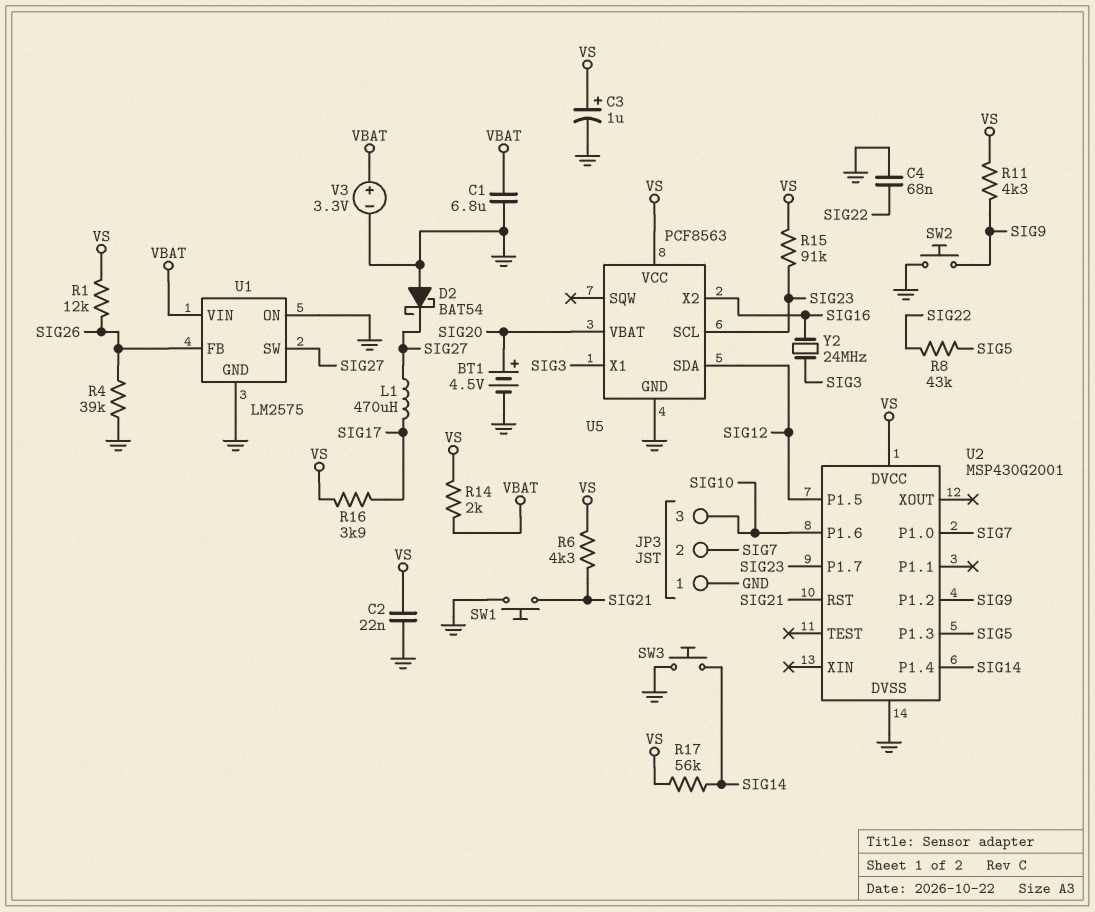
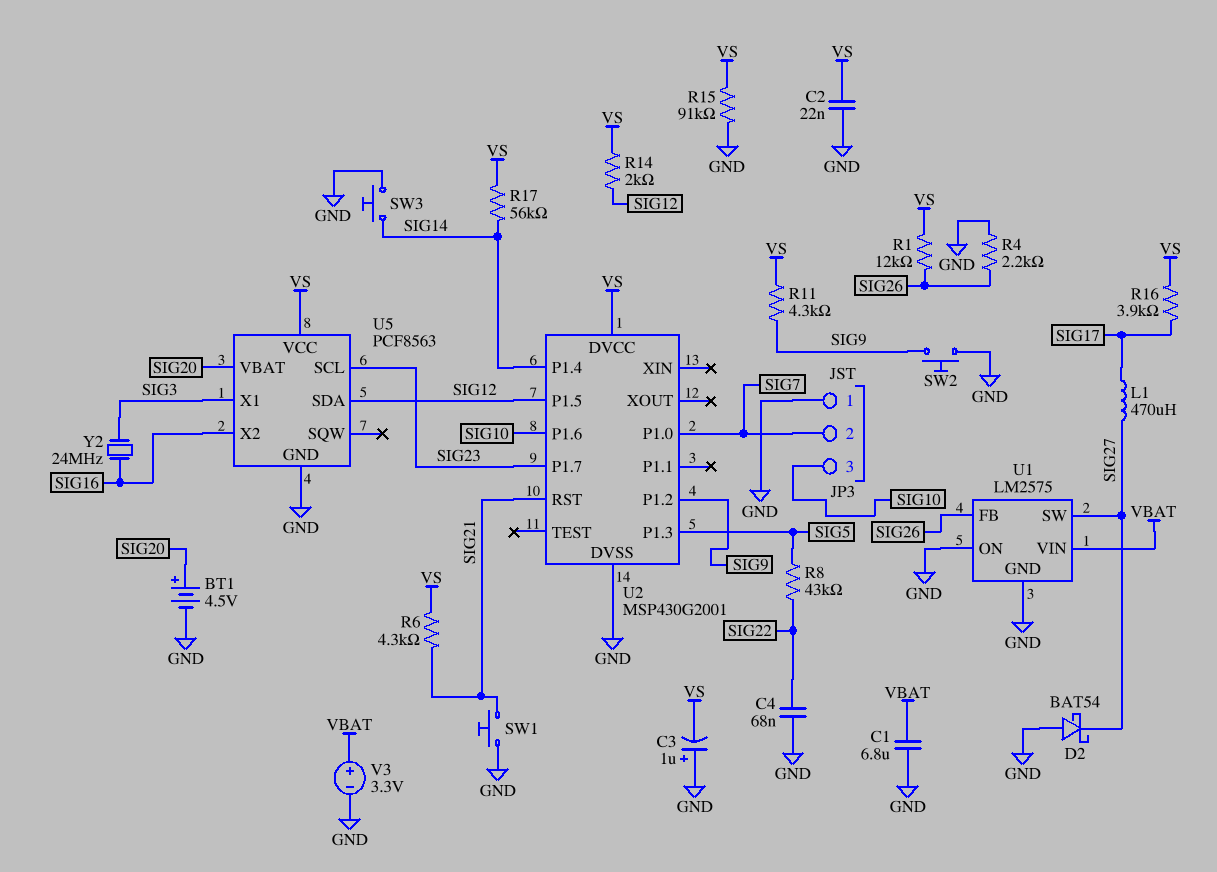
C3: 1uF (plus VS, minus GND) -> 1uF (plus GND, minus VS)
R4: 39k (GND, SIG26) -> 2.2k (GND, SIG26)
R14: 2k (VBAT, VS) -> 2k (SIG12, VS)
R15: 91k (SIG23, VS) -> 91k (GND, VS)

